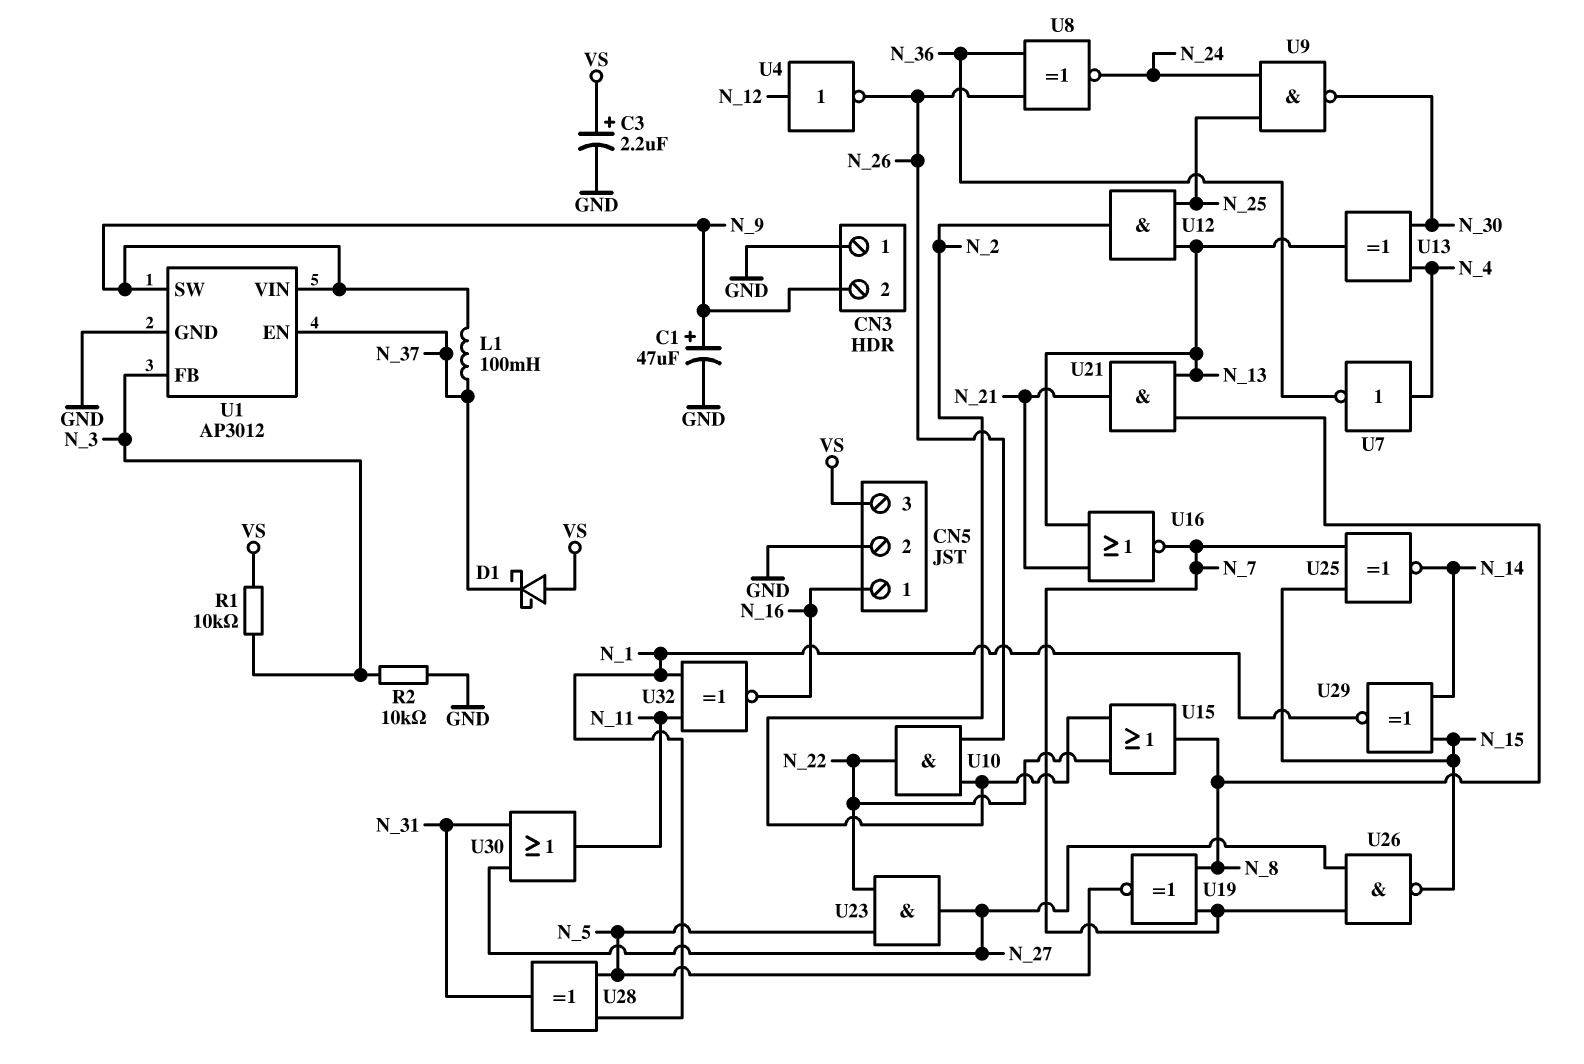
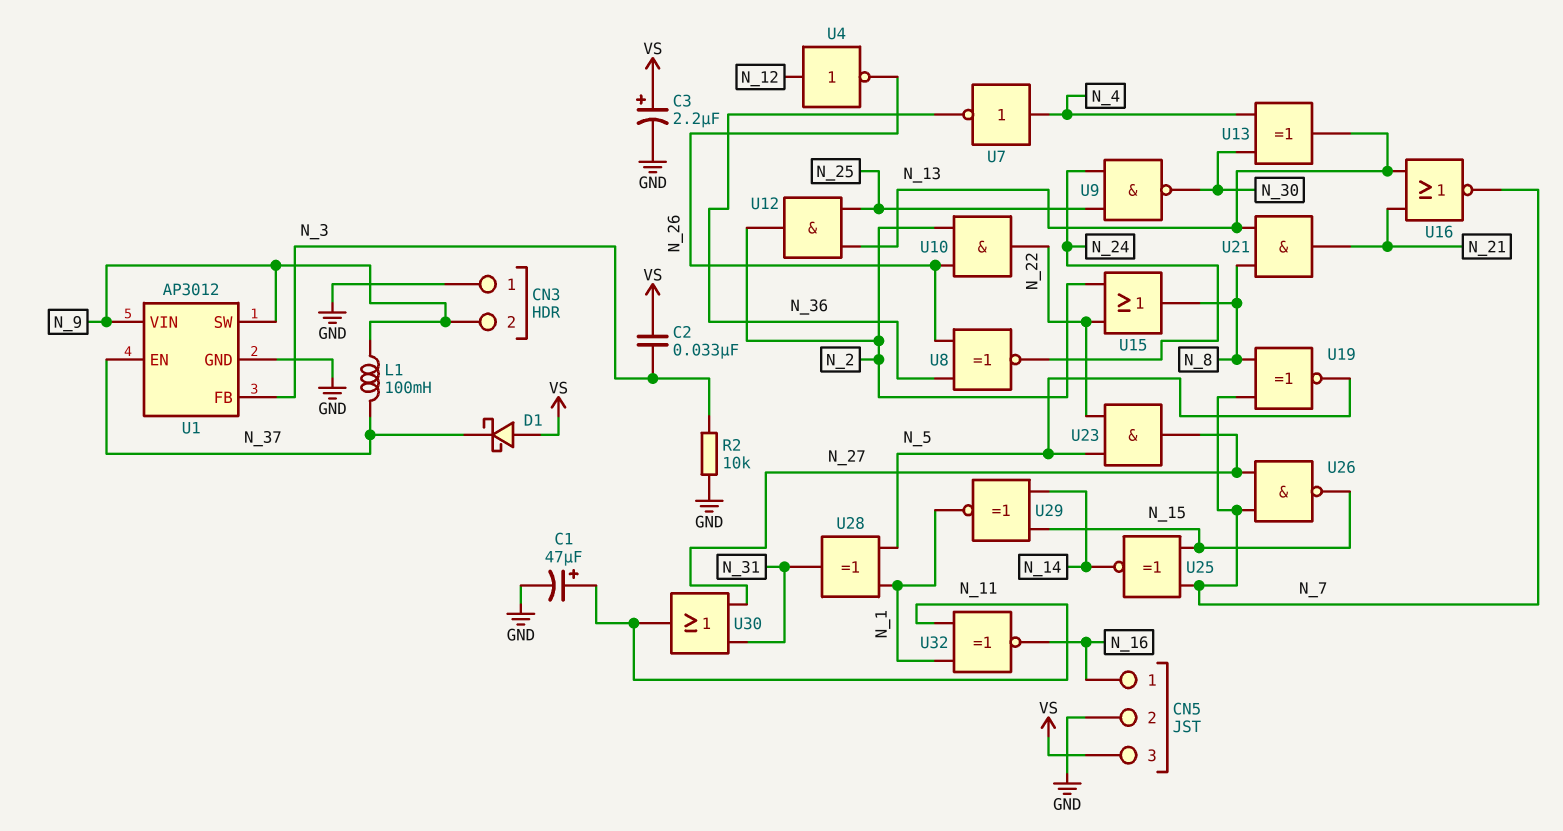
C1: 47uF (plus N_9, minus GND) -> 47uF (plus N_11, minus GND)
C2: none -> 33nF (N_3, VS)
R1: 10k (N_3, VS) -> none

